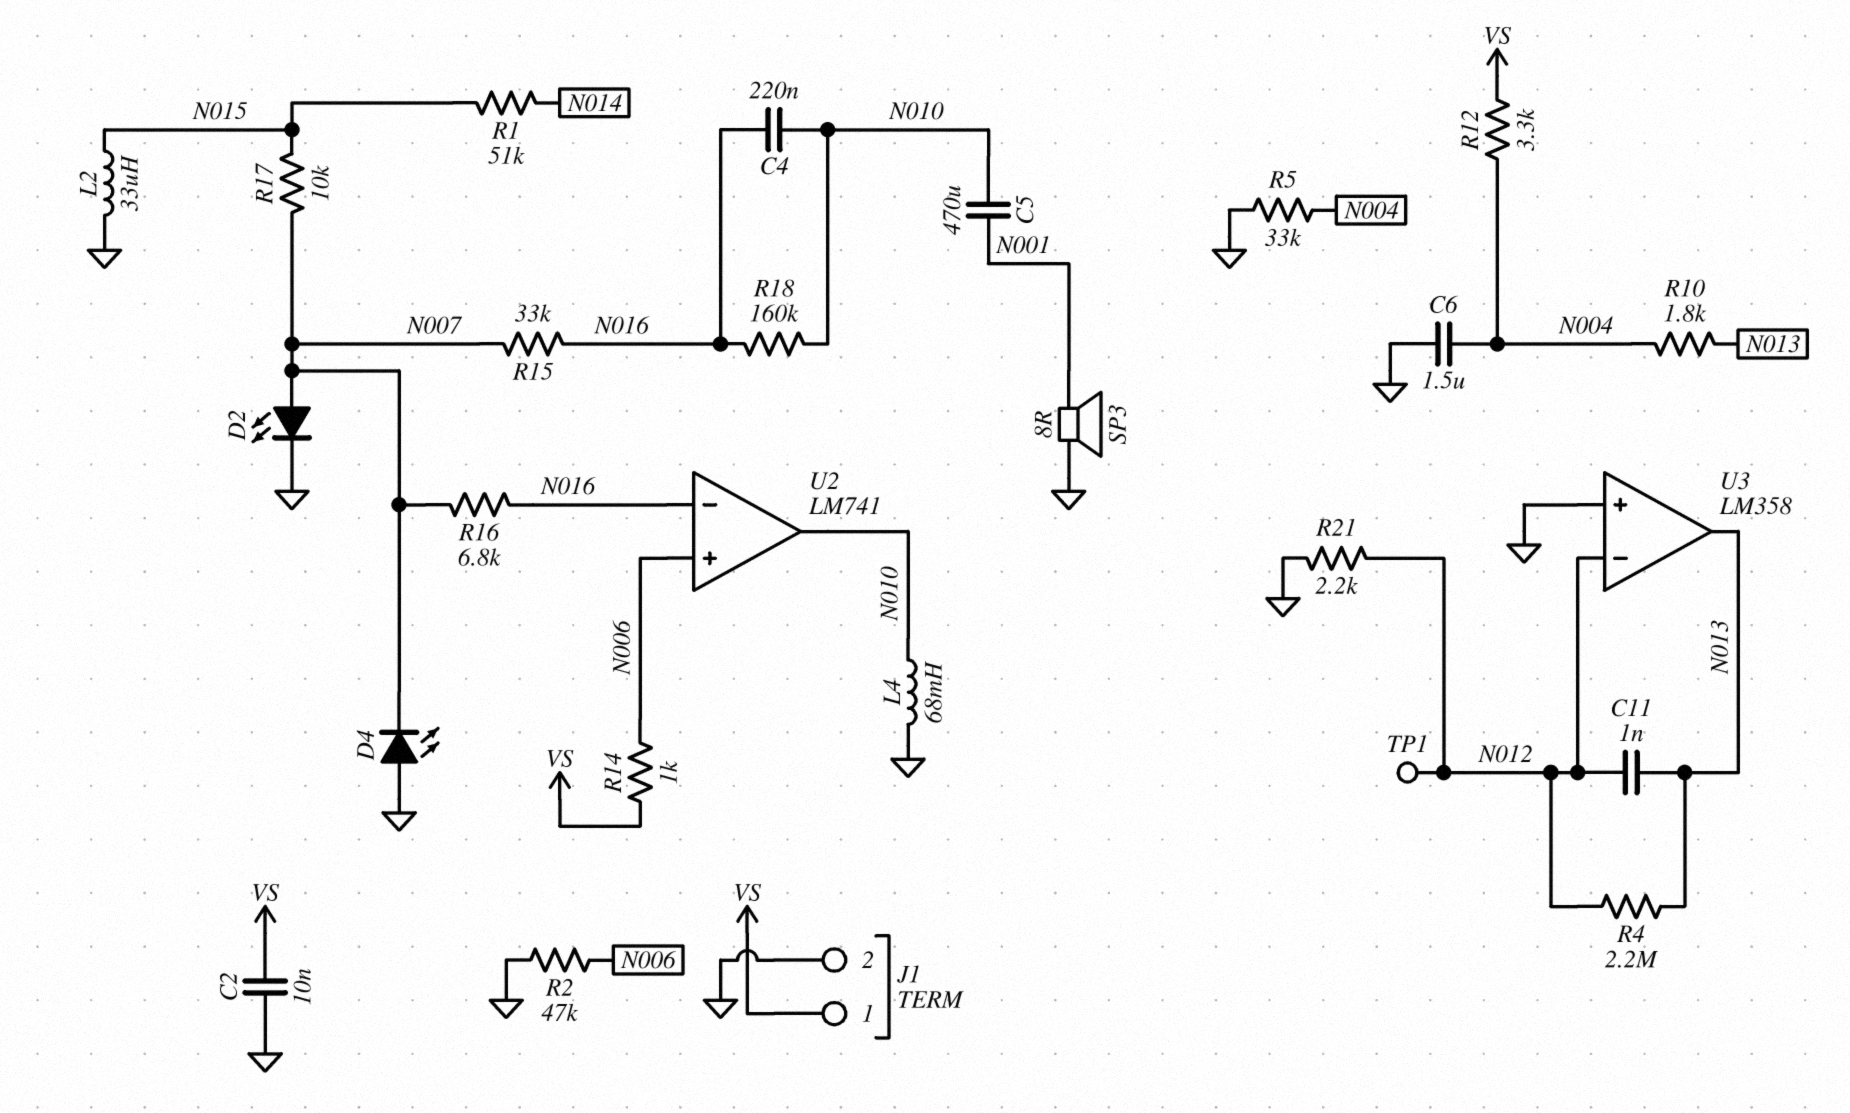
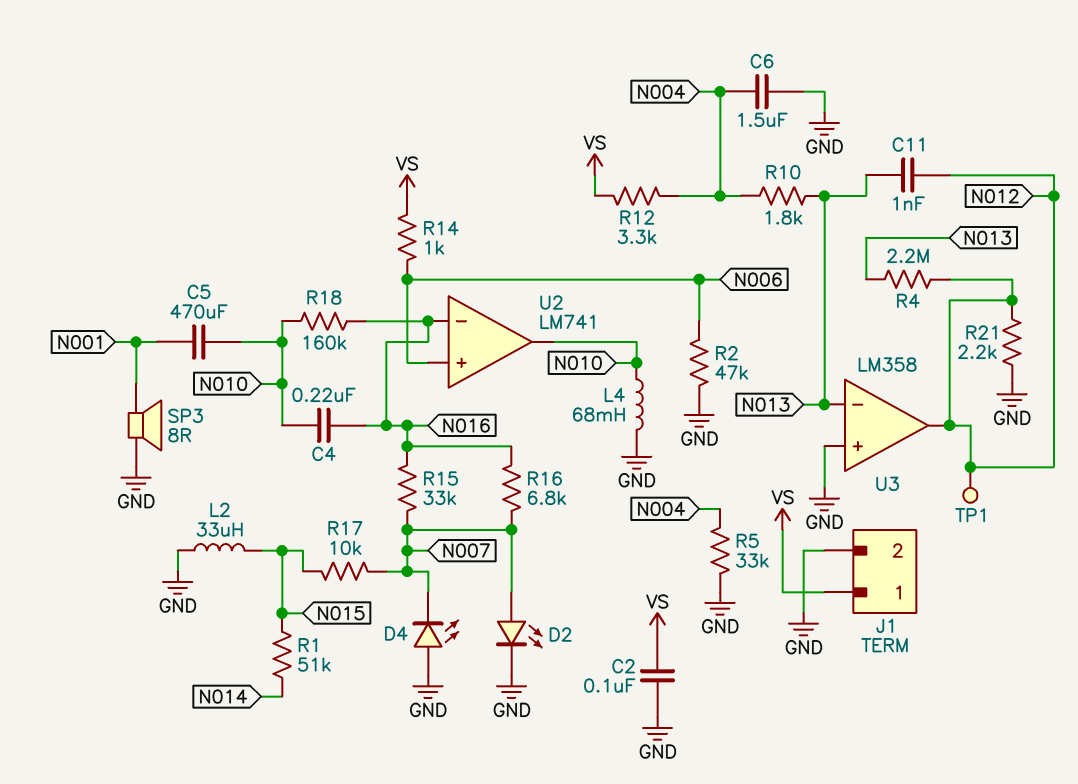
C2: 10nF (GND, VS) -> 100nF (GND, VS)
U3 pin in-: N012 -> N013
U3 pin out: N013 -> N012

